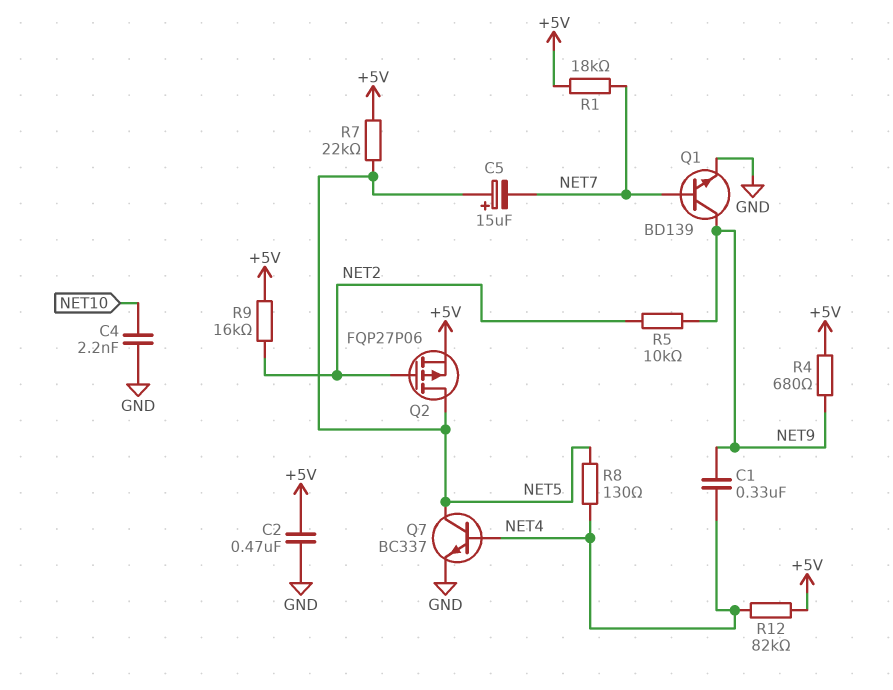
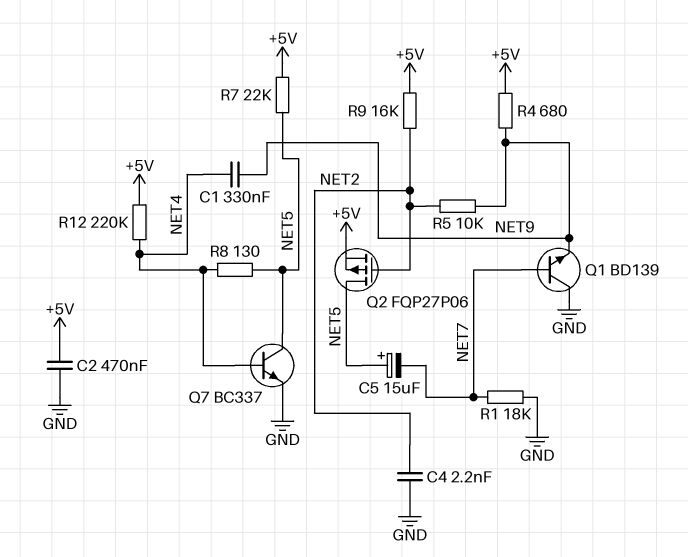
C4: 2.2nF (GND, NET10) -> 2.2nF (GND, NET2)
Q1: NPN BD139 (B NET7, C NET9, E GND) -> NPN BD139 (B NET7, C GND, E NET9)
R1: 18k (+5V, NET7) -> 18k (GND, NET7)
R12: 82k (+5V, NET4) -> 220k (+5V, NET4)

